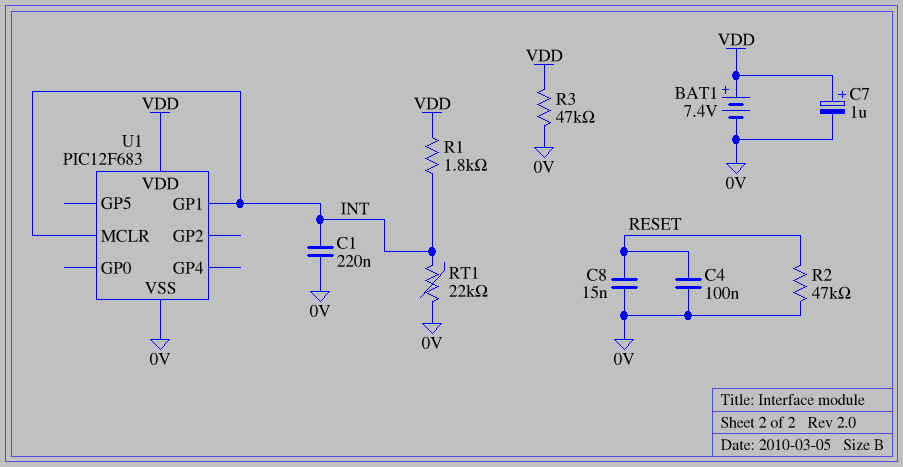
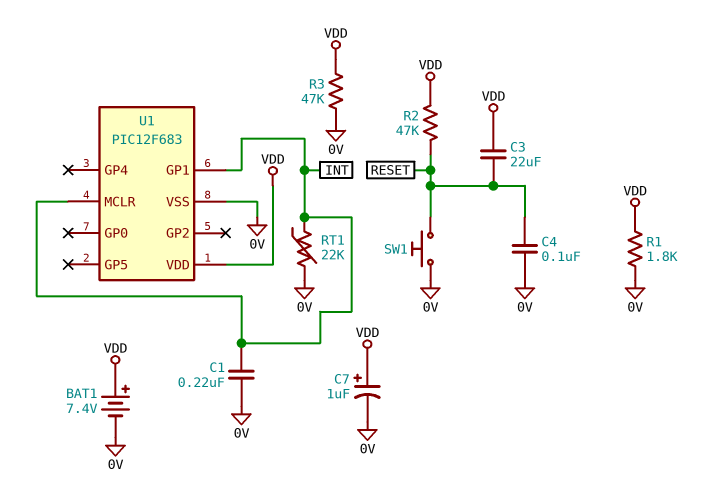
C3: none -> 22uF (RESET, VDD)
C8: 15nF (0V, RESET) -> none
R1: 1.8k (INT, VDD) -> 1.8k (0V, VDD)
R2: 47k (0V, RESET) -> 47k (RESET, VDD)
SW1: none -> button (0V, RESET)

